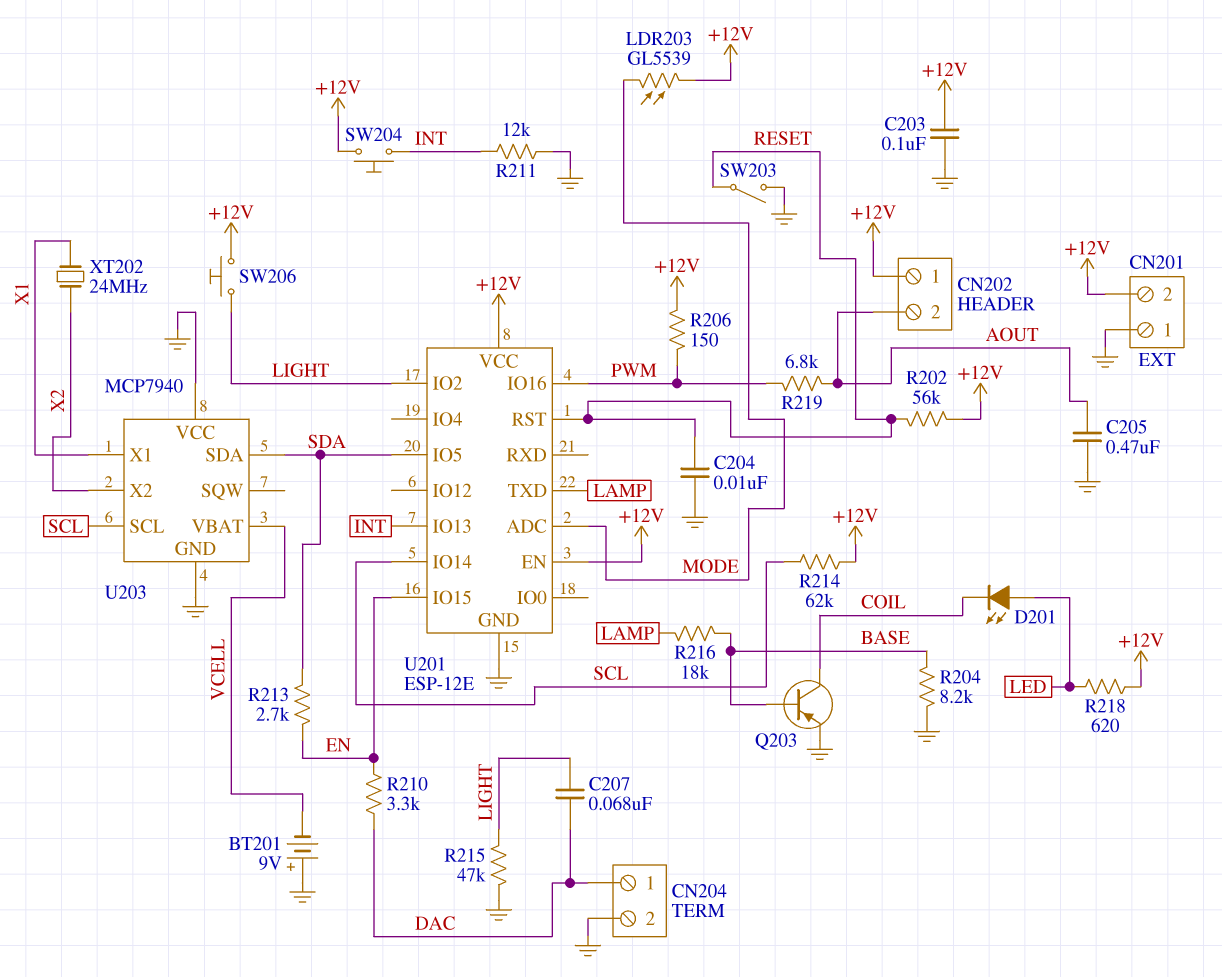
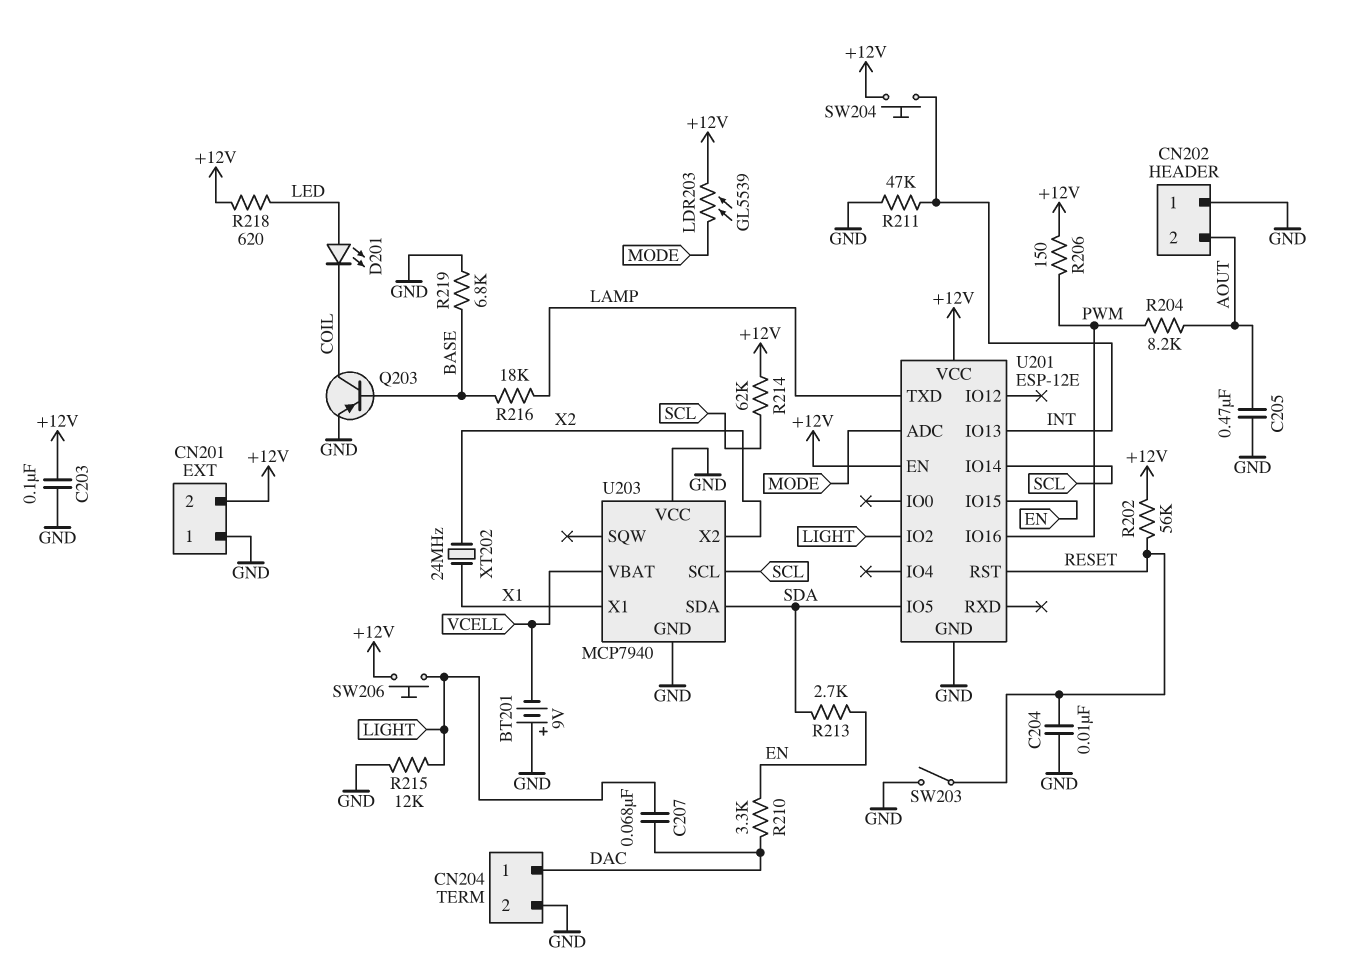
CN202 pin 1: +12V -> GND
R204: 8.2k (BASE, GND) -> 8.2k (AOUT, PWM)
R211: 12k (GND, INT) -> 47k (GND, INT)
R215: 47k (GND, LIGHT) -> 12k (GND, LIGHT)
R219: 6.8k (AOUT, PWM) -> 6.8k (BASE, GND)

